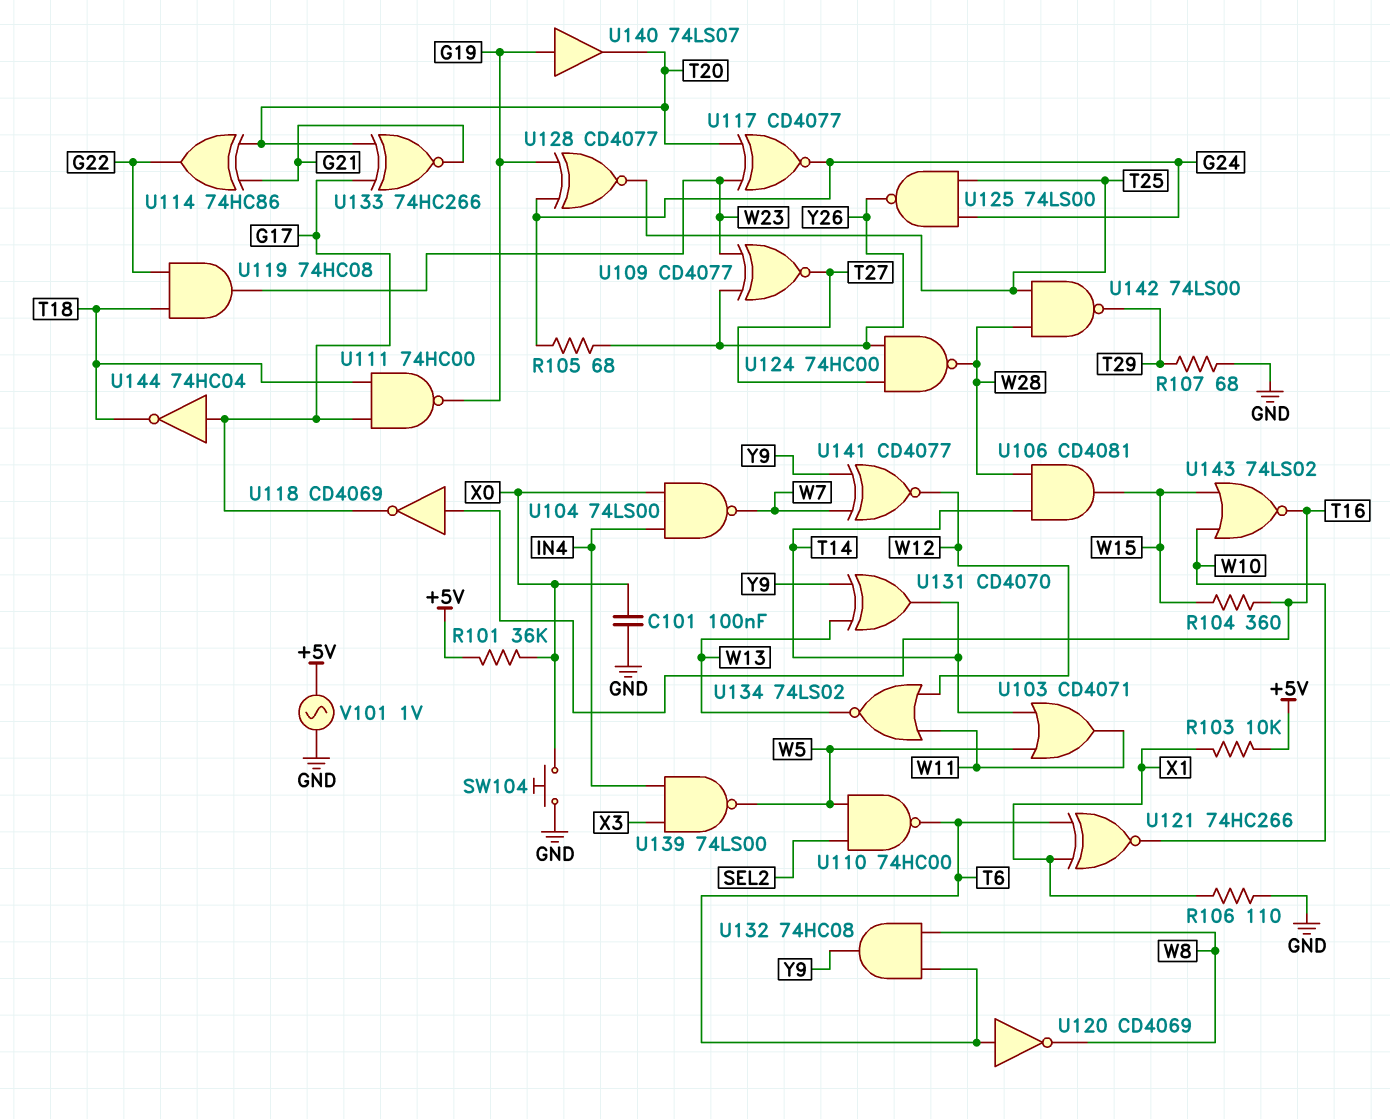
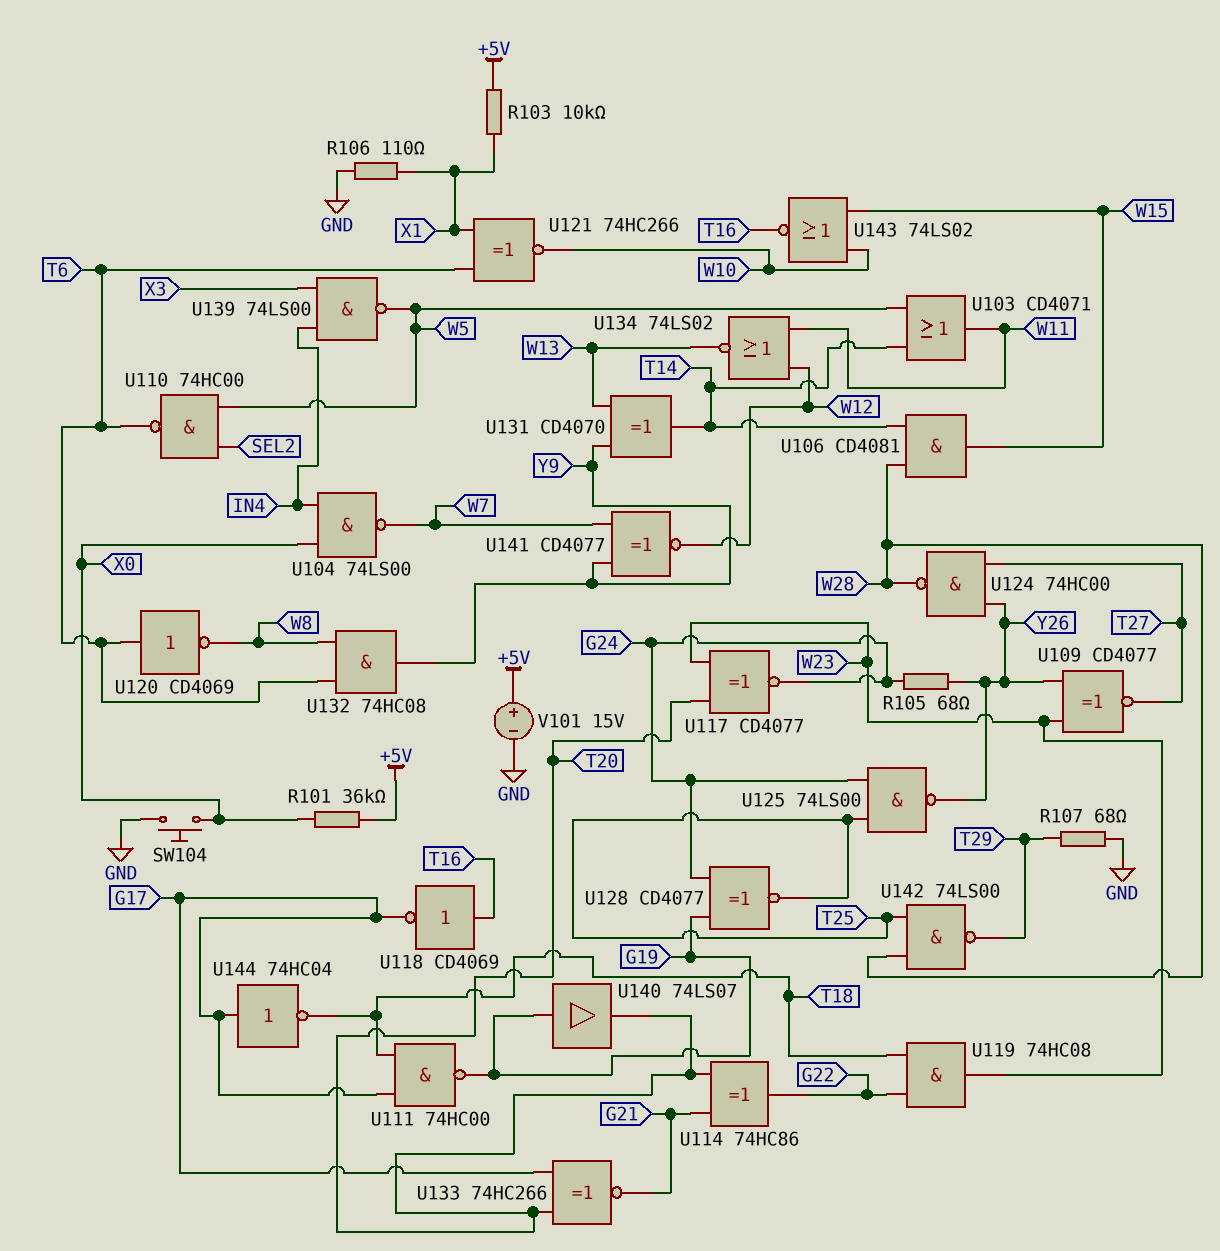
C101: 100nF (GND, X0) -> none
R104: 360 (T16, W15) -> none
V101: AC 1V (+5V, GND) -> 15V (plus +5V, minus GND)

